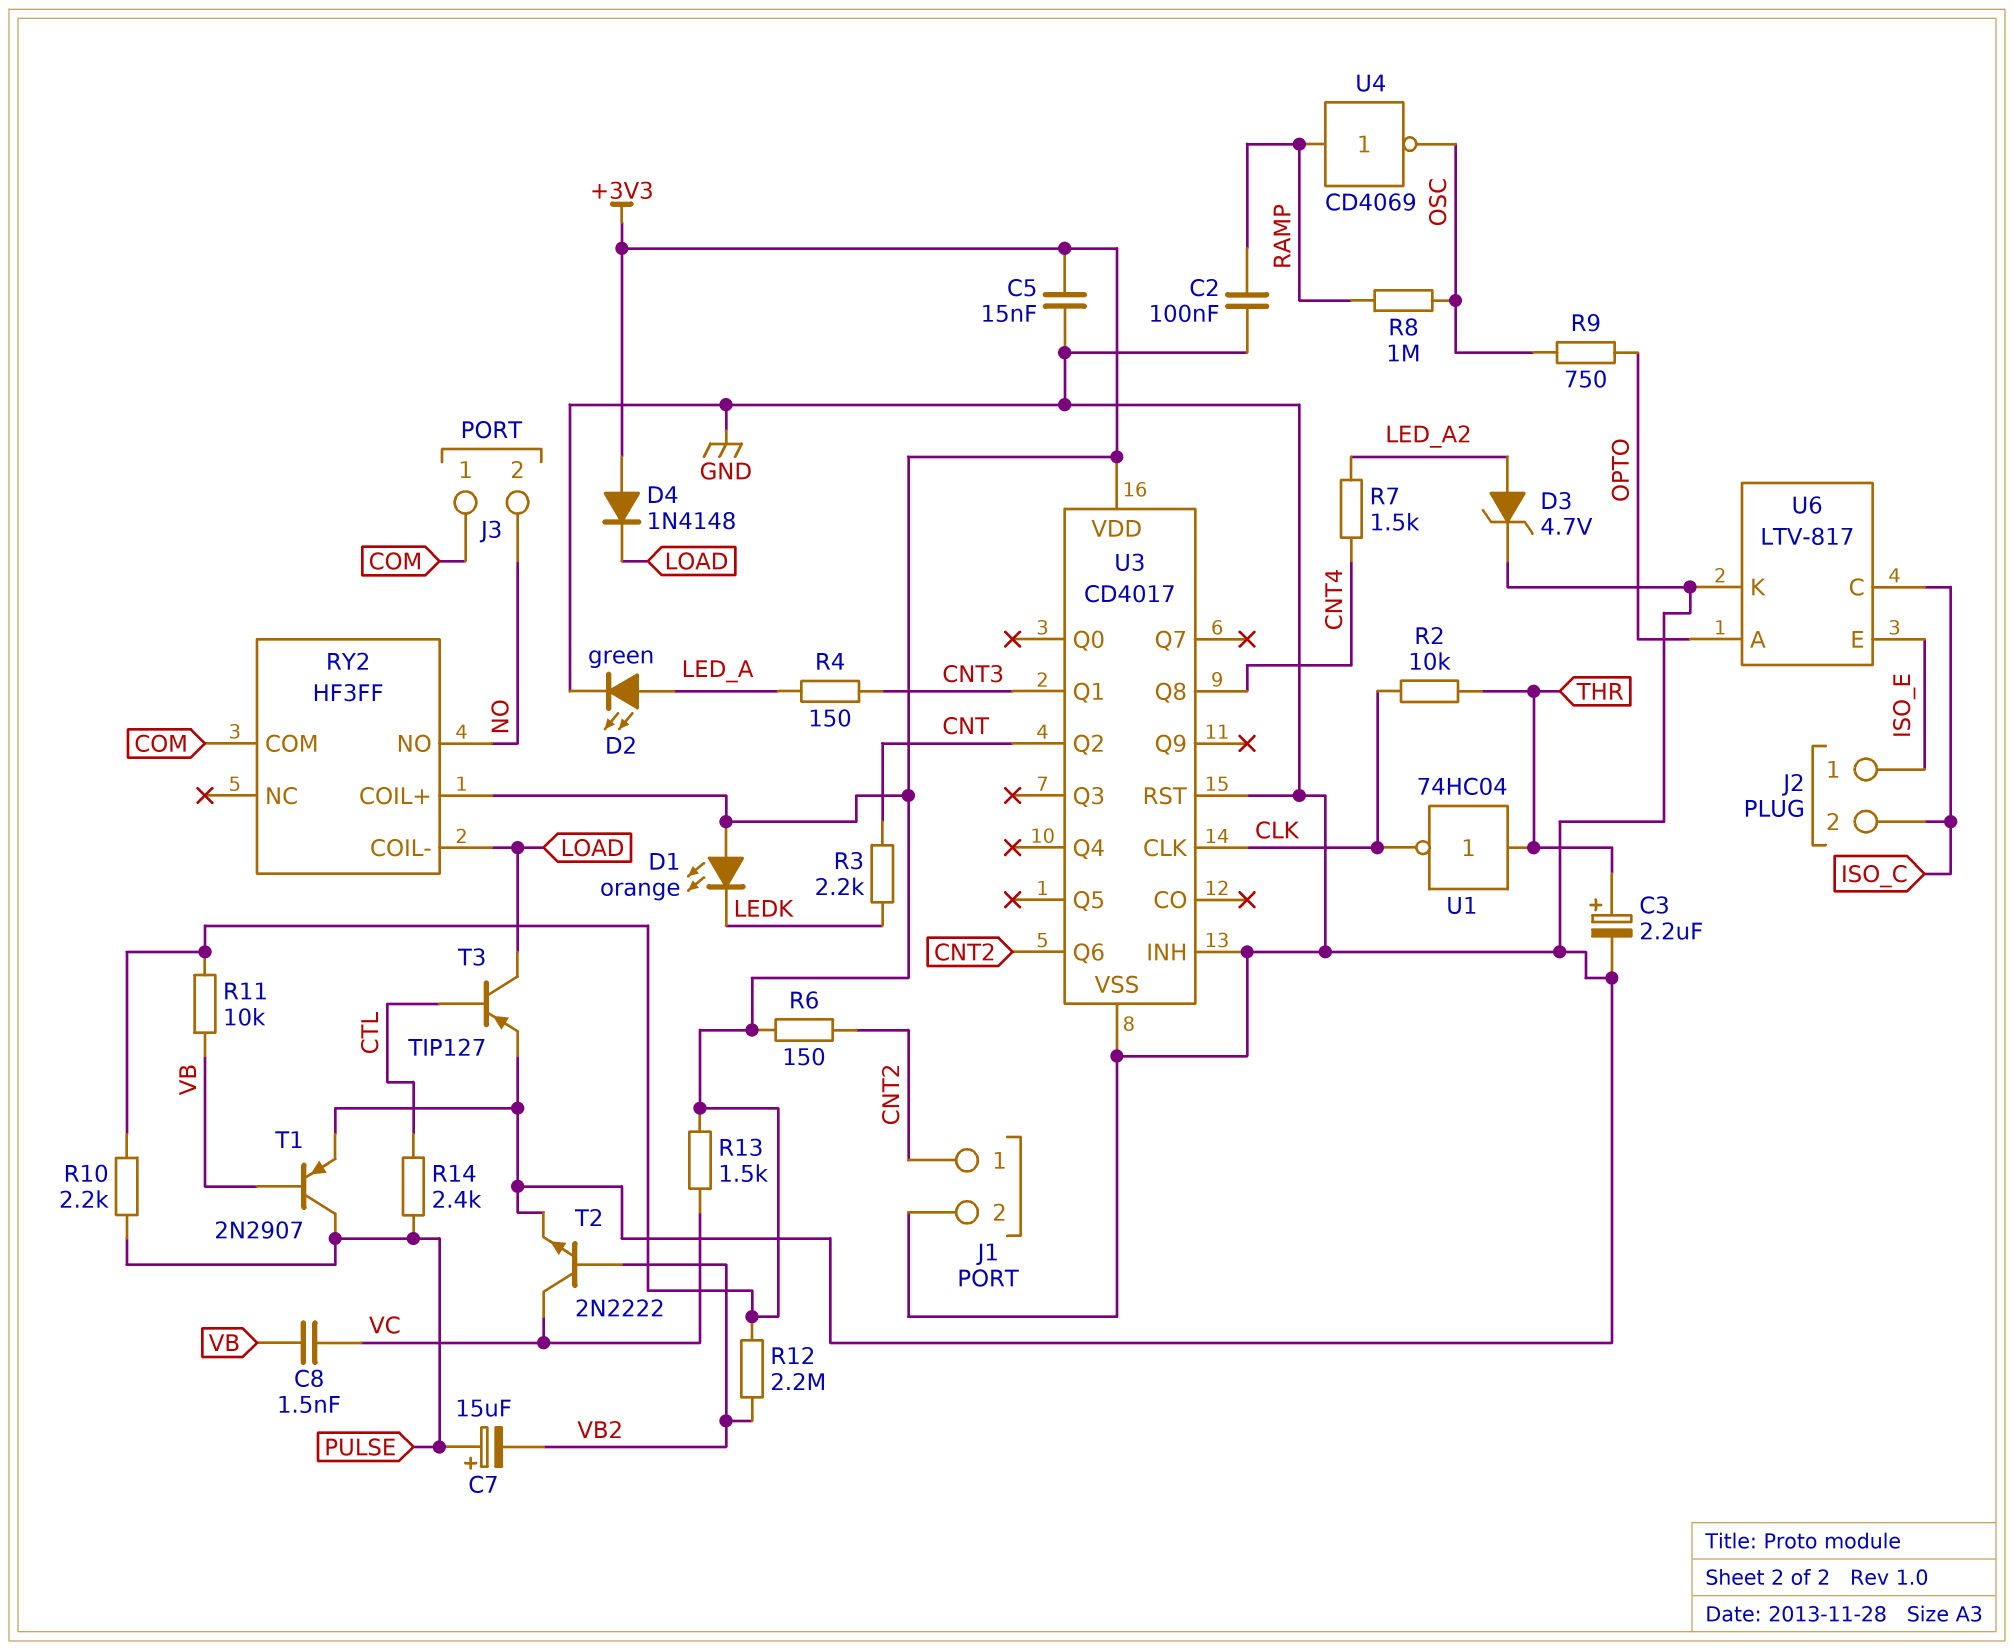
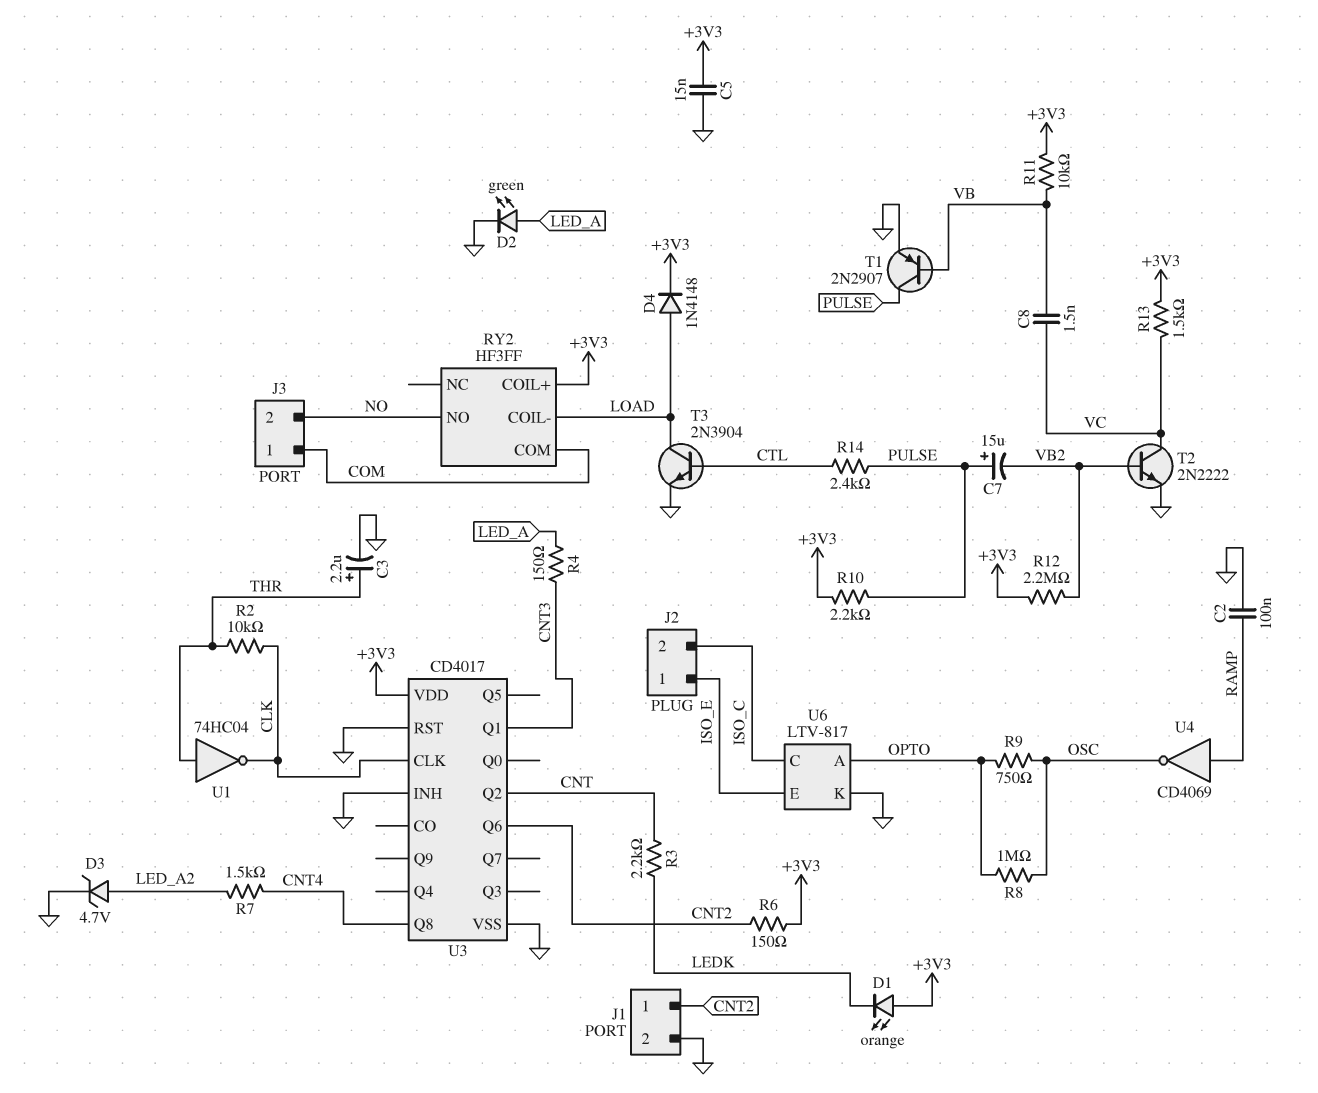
D4: diode 1N4148 (A +3V3, K LOAD) -> diode 1N4148 (A LOAD, K +3V3)
R8: 1M (OSC, RAMP) -> 1M (OPTO, OSC)
T3: PNP TIP127 (B CTL, C LOAD, E GND) -> NPN 2N3904 (B CTL, C LOAD, E GND)

